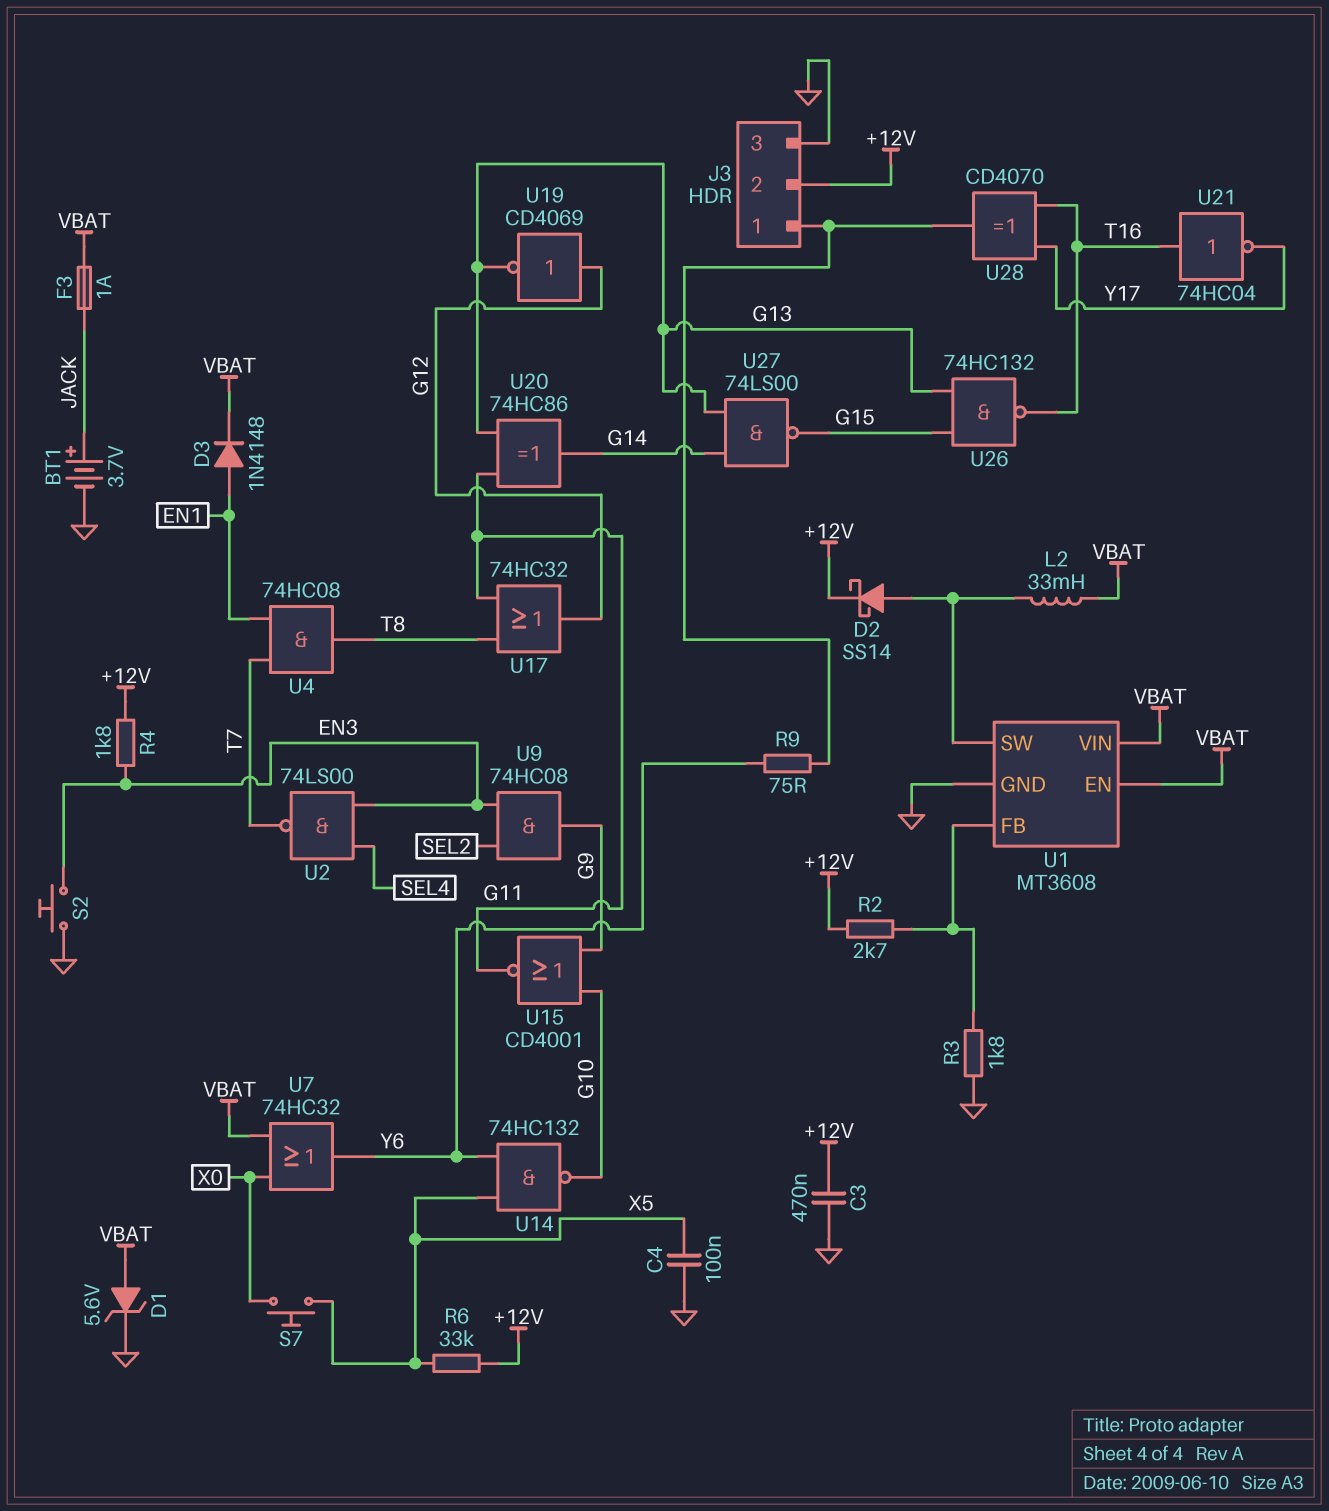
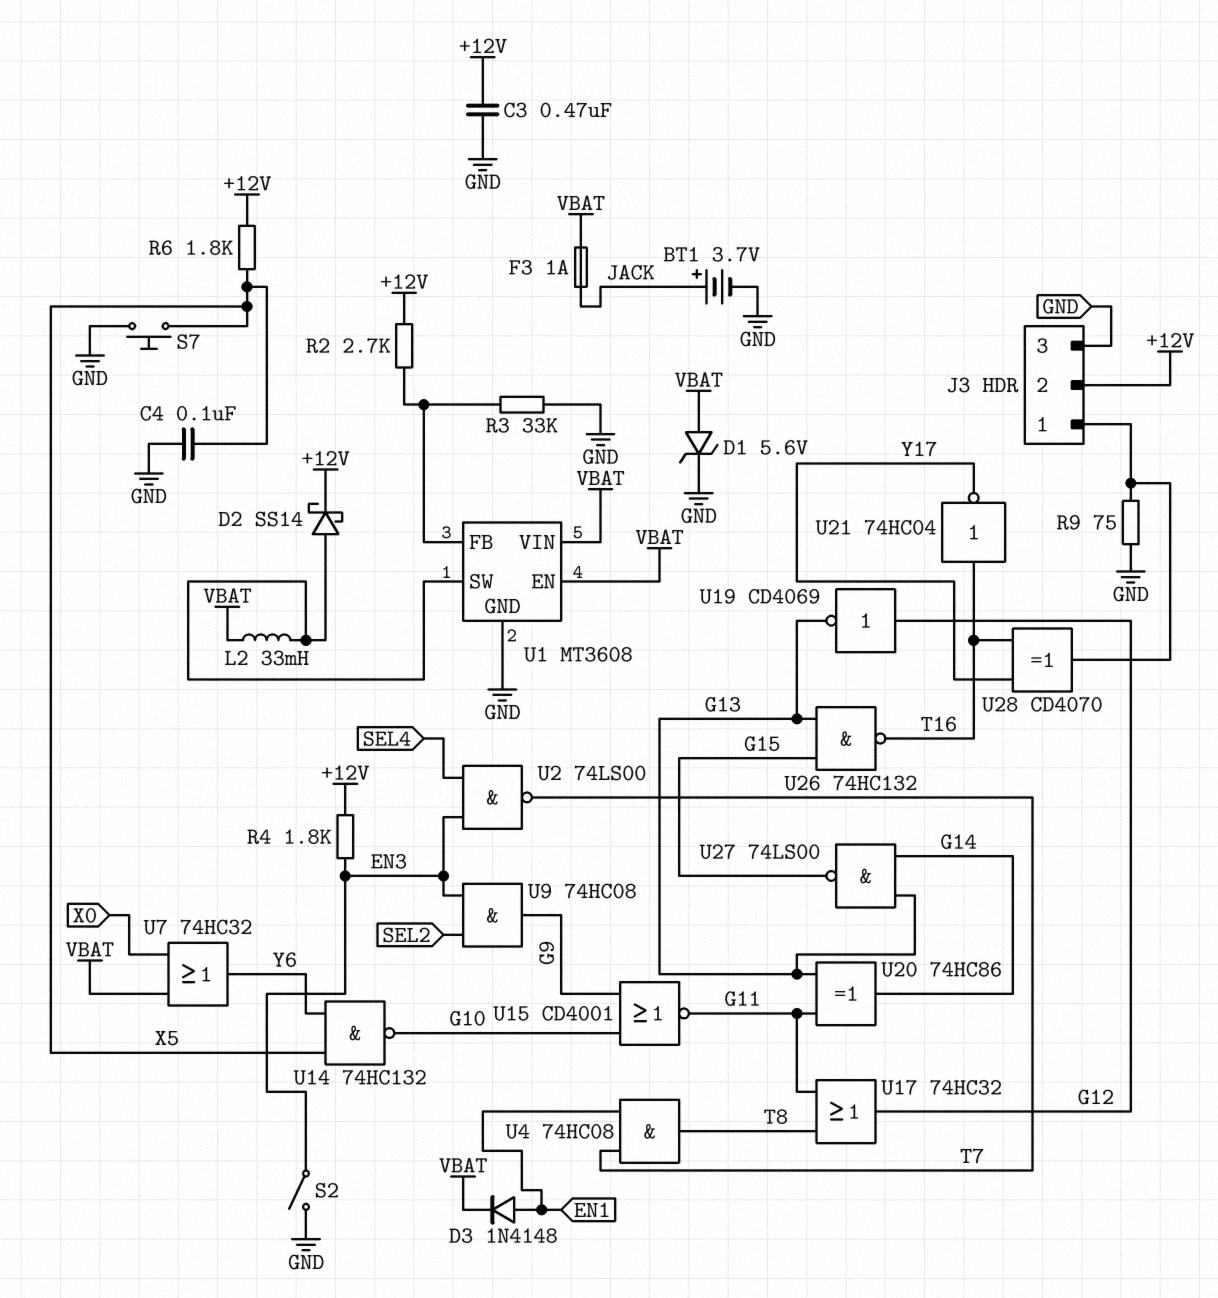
R3: 1.8k (GND, U1/FB) -> 33k (GND, U1/FB)
R6: 33k (+12V, X5) -> 1.8k (+12V, X5)
R9: 75 (J3/1, Y6) -> 75 (GND, J3/1)
S2: button (EN3, GND) -> switch (EN3, GND)
S7: button (X0, X5) -> button (GND, X5)

